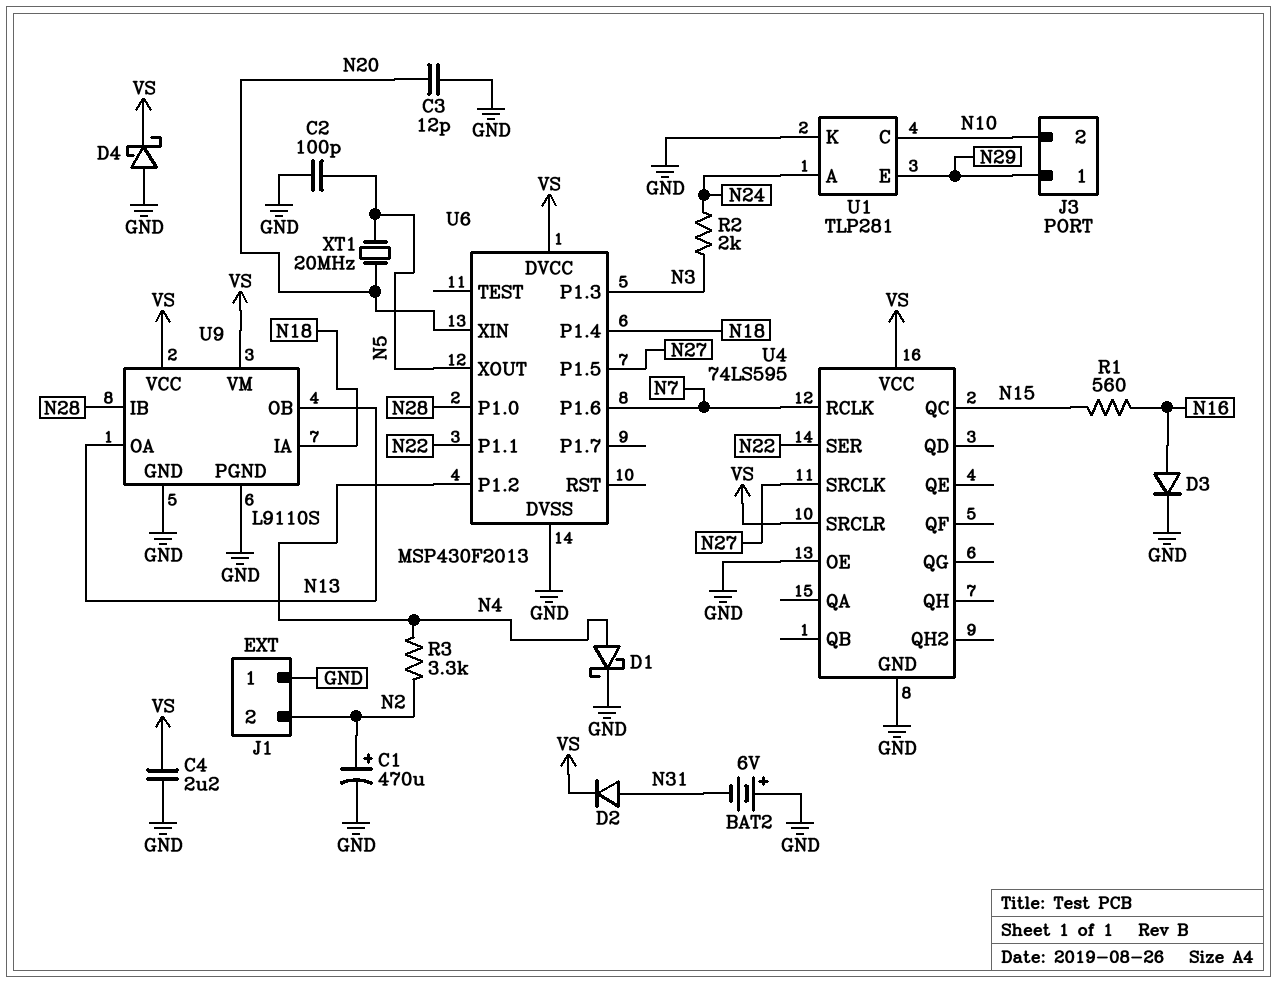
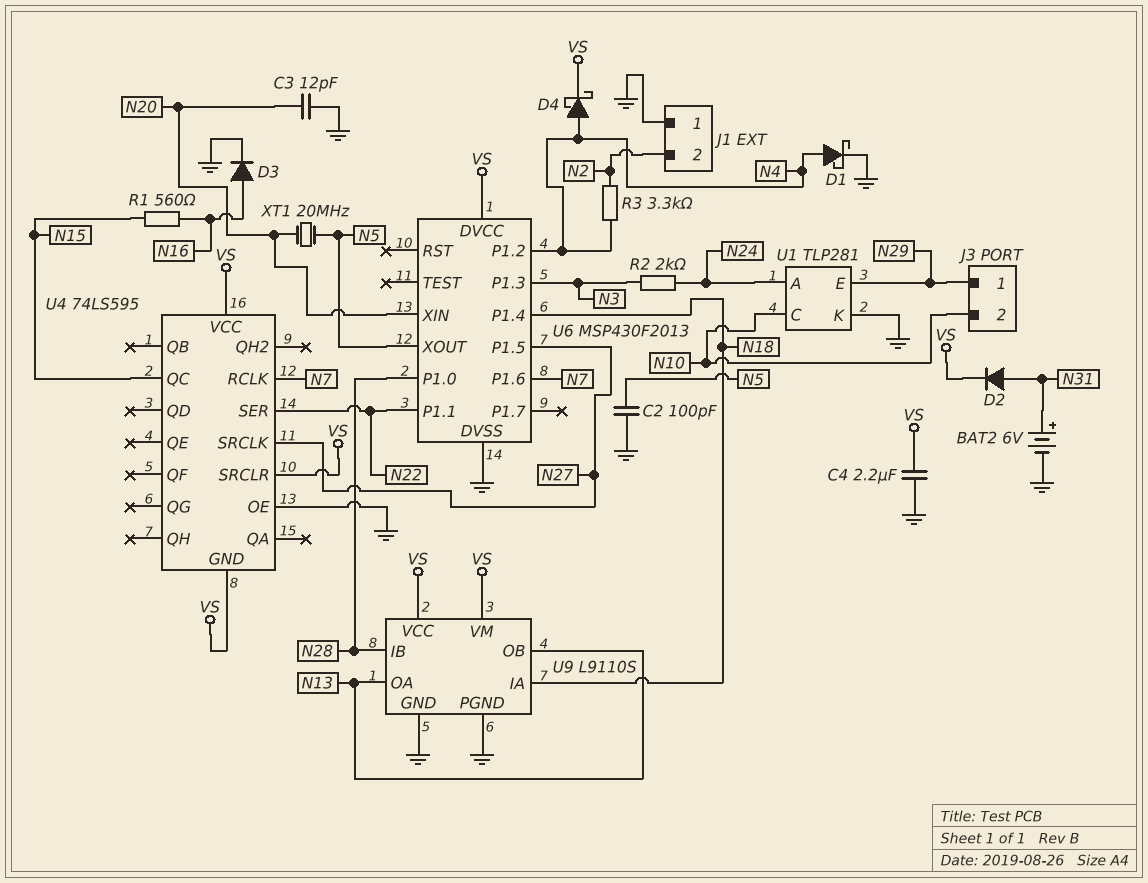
BAT2: 6V (plus GND, minus N31) -> 6V (plus N31, minus GND)
C1: 470uF (plus N2, minus GND) -> none
D4: schottky (A GND, K VS) -> schottky (A N4, K VS)
U4 pin GND: GND -> VS

